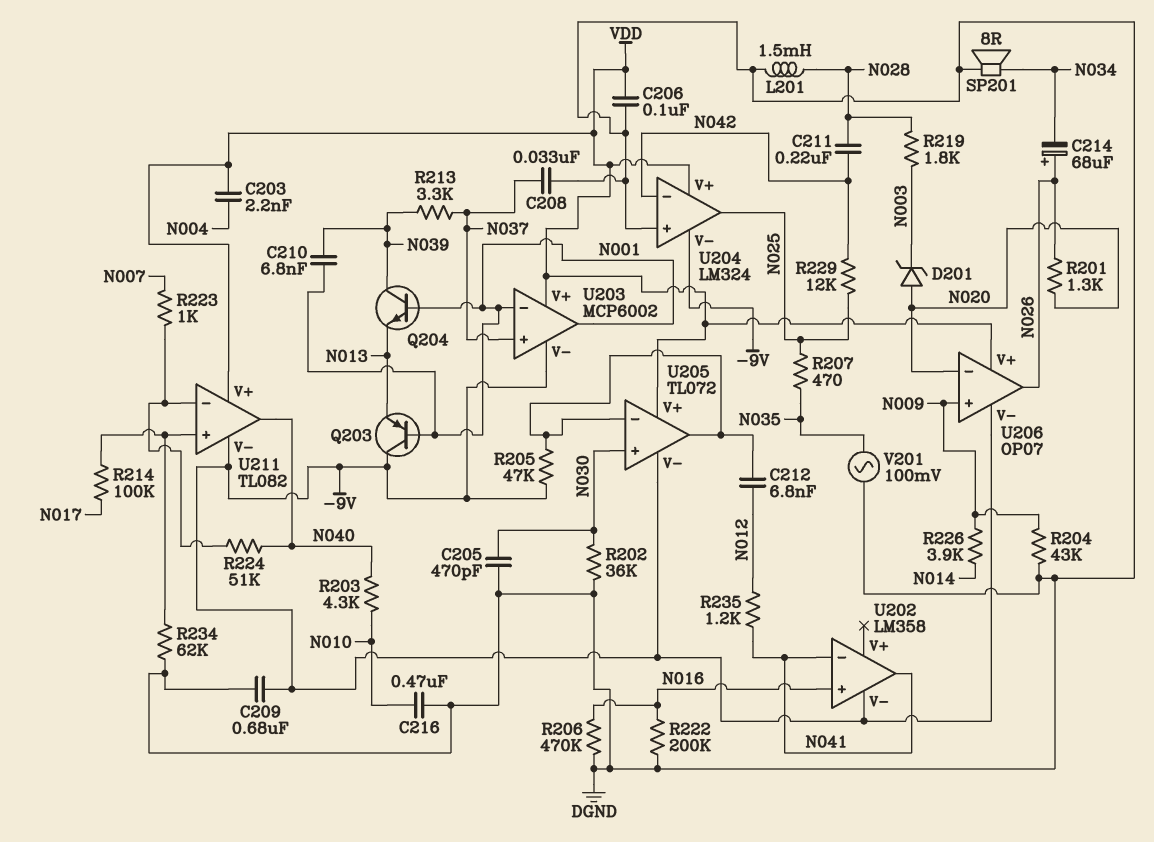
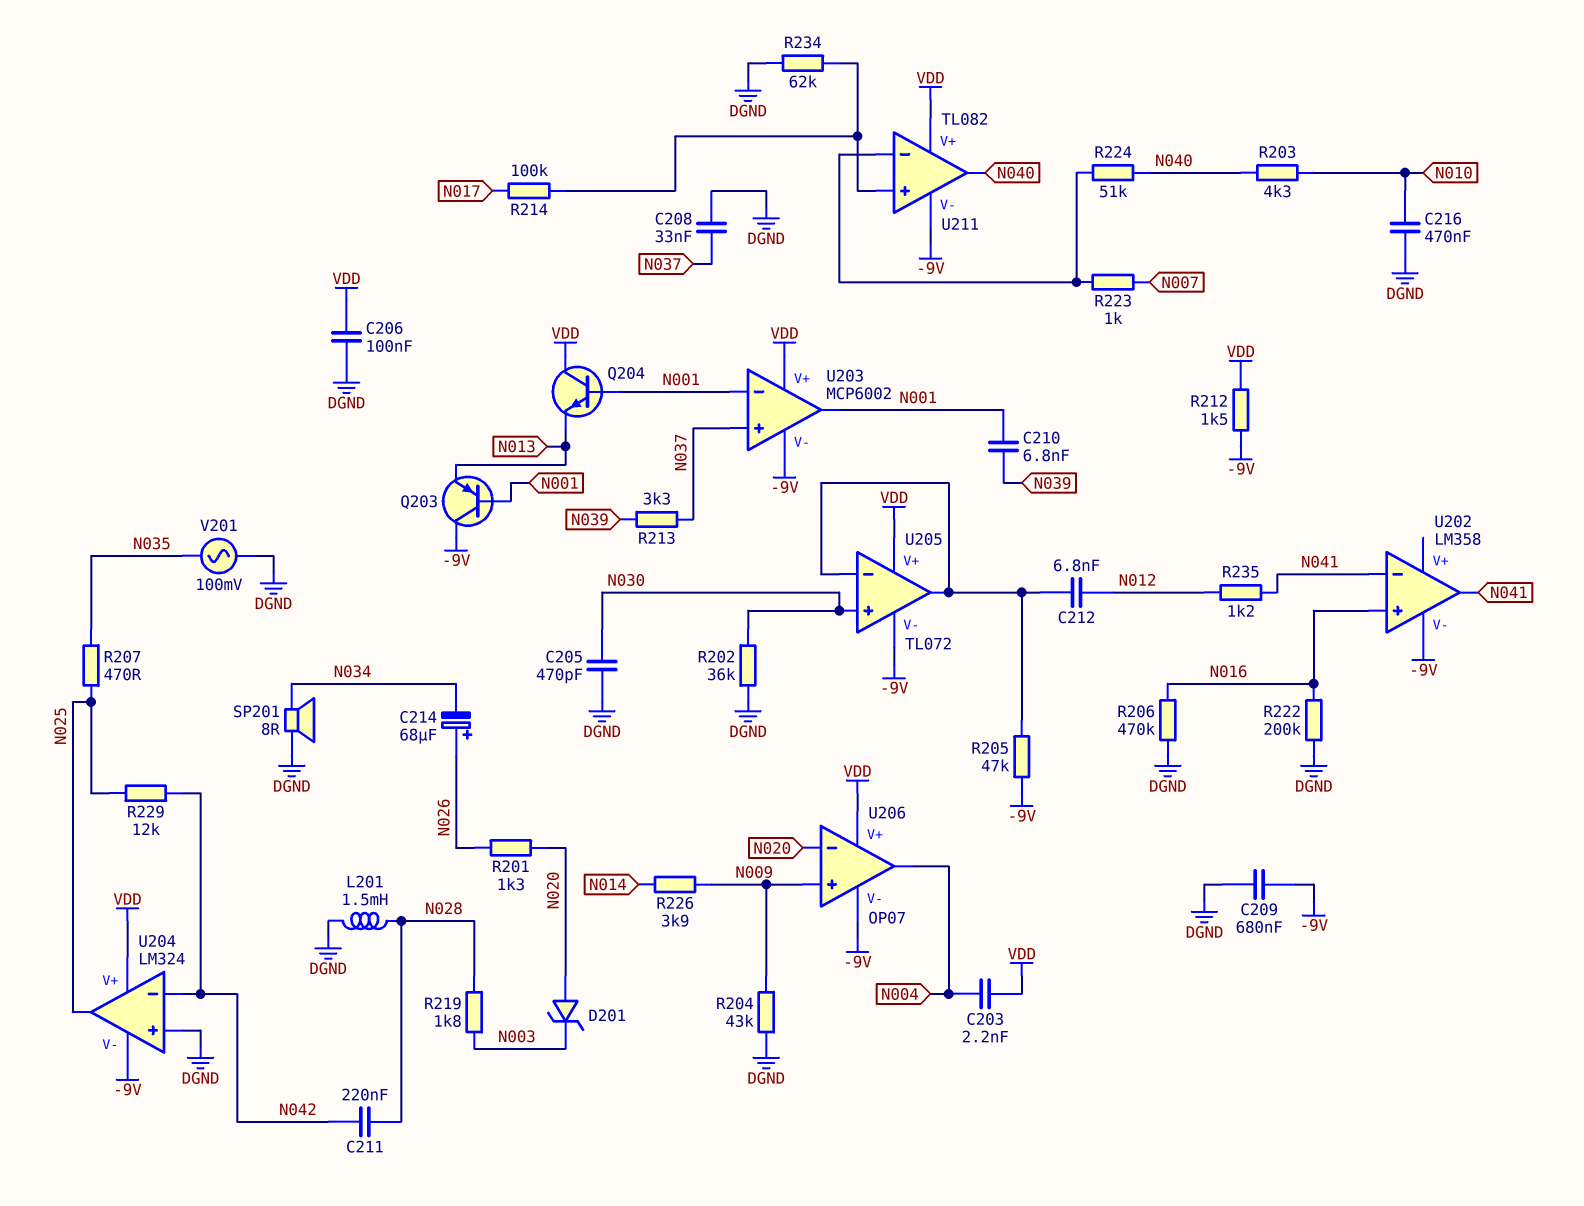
Q204: NPN (B N001, C N039, E N013) -> NPN (B N001, C VDD, E N013)
R212: none -> 1.5k (-9V, VDD)
U206 pin out: N026 -> N004

